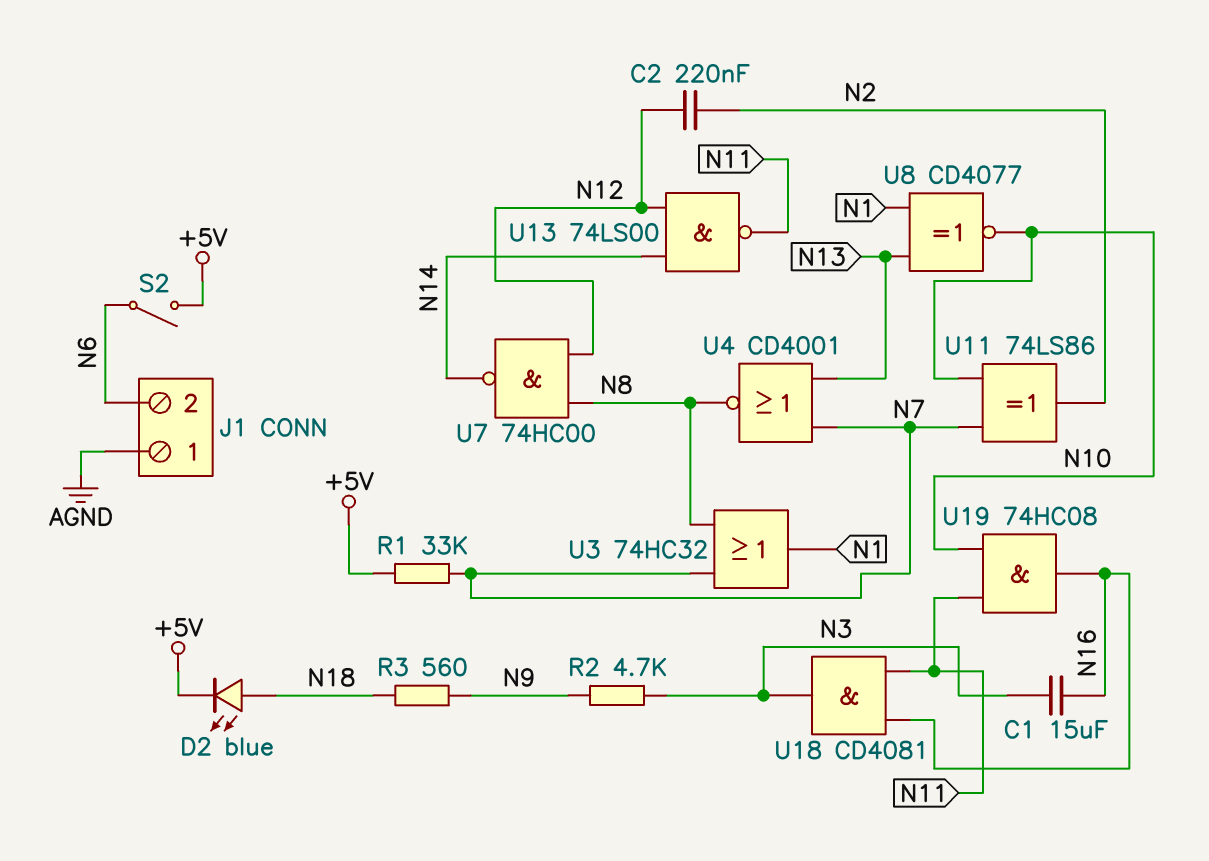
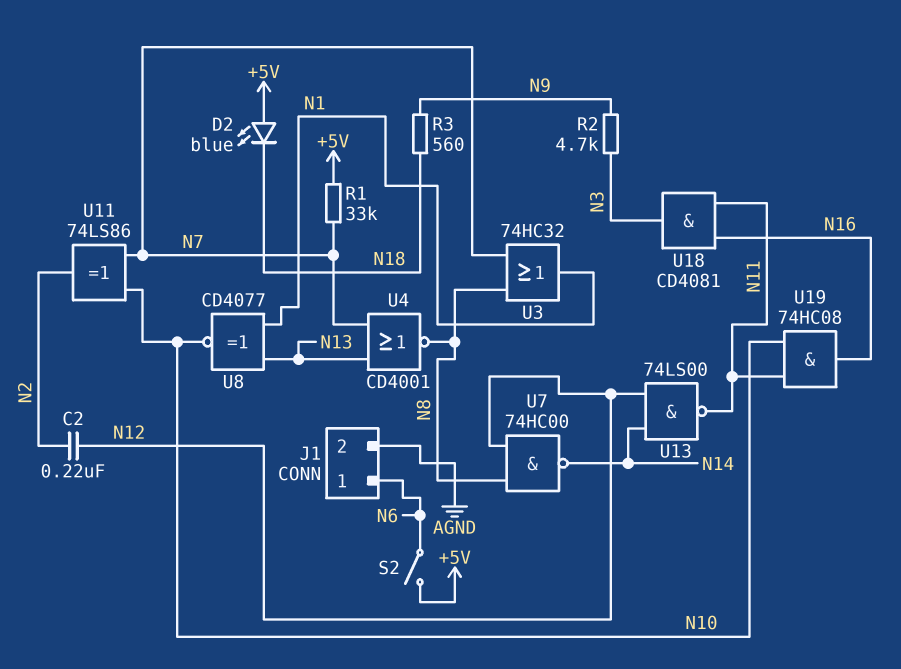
C1: 15uF (N3, N16) -> none
D2: LED blue (A N18, K +5V) -> LED blue (A +5V, K N18)
J1 pin 1: AGND -> N6
J1 pin 2: N6 -> AGND

